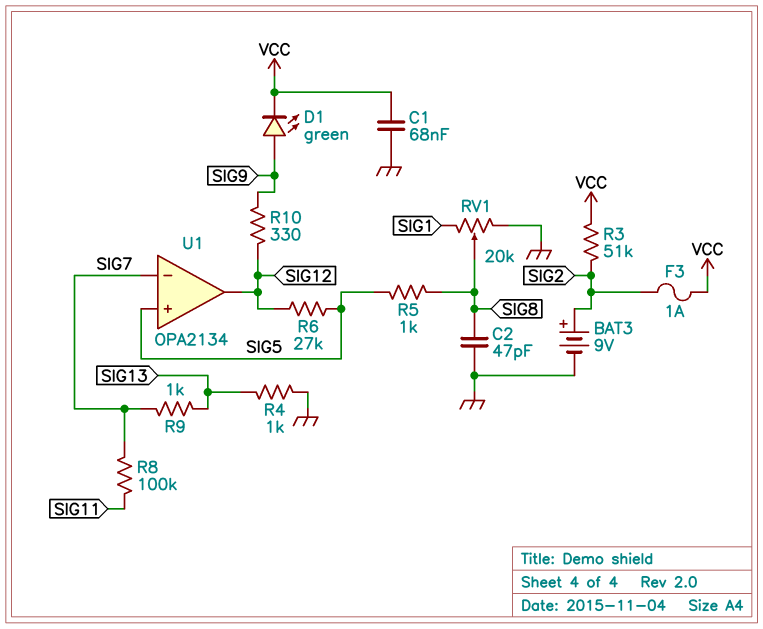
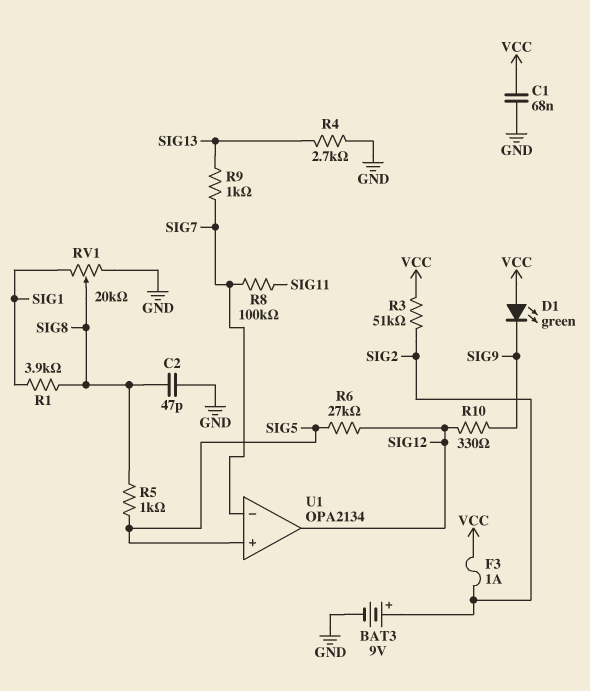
D1: LED green (A SIG9, K VCC) -> LED green (A VCC, K SIG9)
R1: none -> 3.9k (SIG1, SIG8)
R4: 1k (GND, SIG13) -> 2.7k (GND, SIG13)

